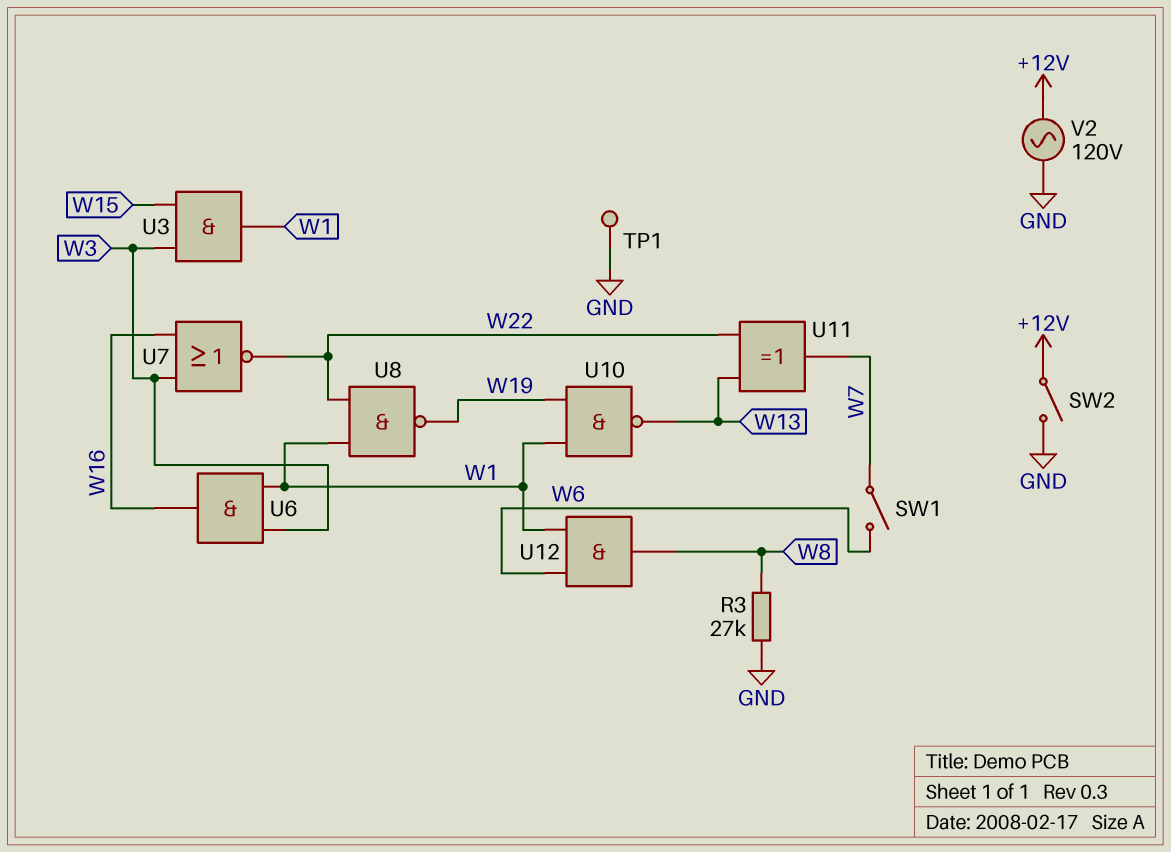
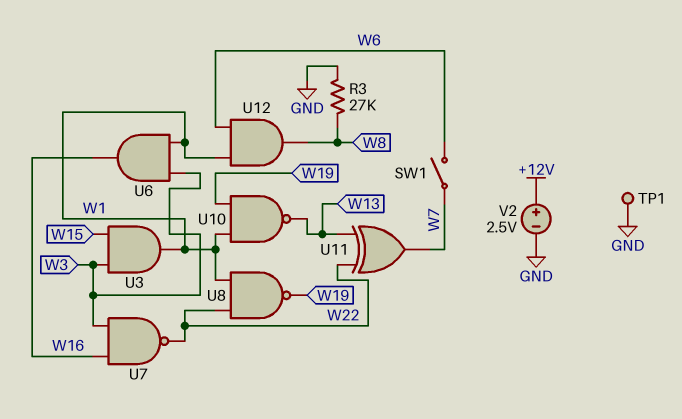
SW2: switch (+12V, GND) -> none
U7: NOR (in W3, in W16, out W22) -> NAND (in W3, in W16, out W22)
V2: AC 120V (+12V, GND) -> 2.5V (plus +12V, minus GND)

